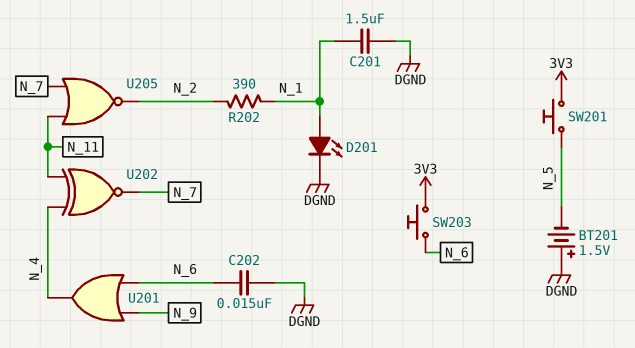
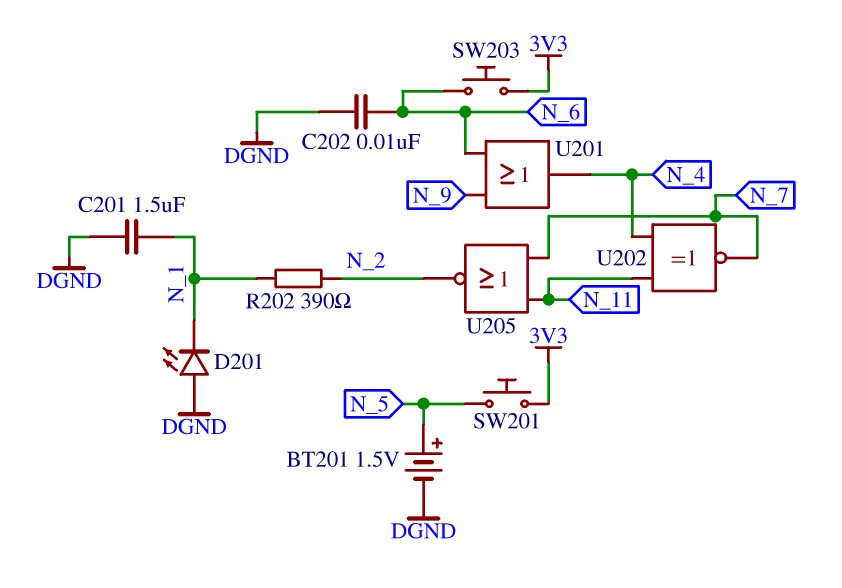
BT201: 1.5V (plus DGND, minus N_5) -> 1.5V (plus N_5, minus DGND)
C202: 15nF (DGND, N_6) -> 10nF (DGND, N_6)
D201: LED (A N_1, K DGND) -> LED (A DGND, K N_1)

